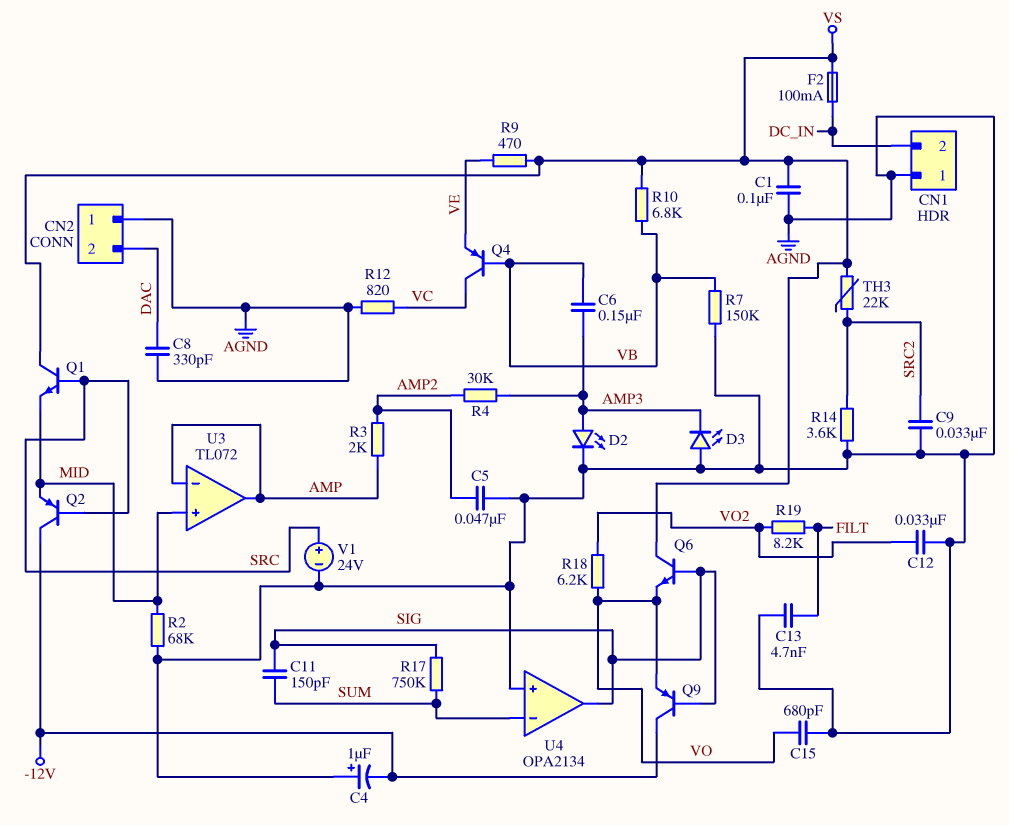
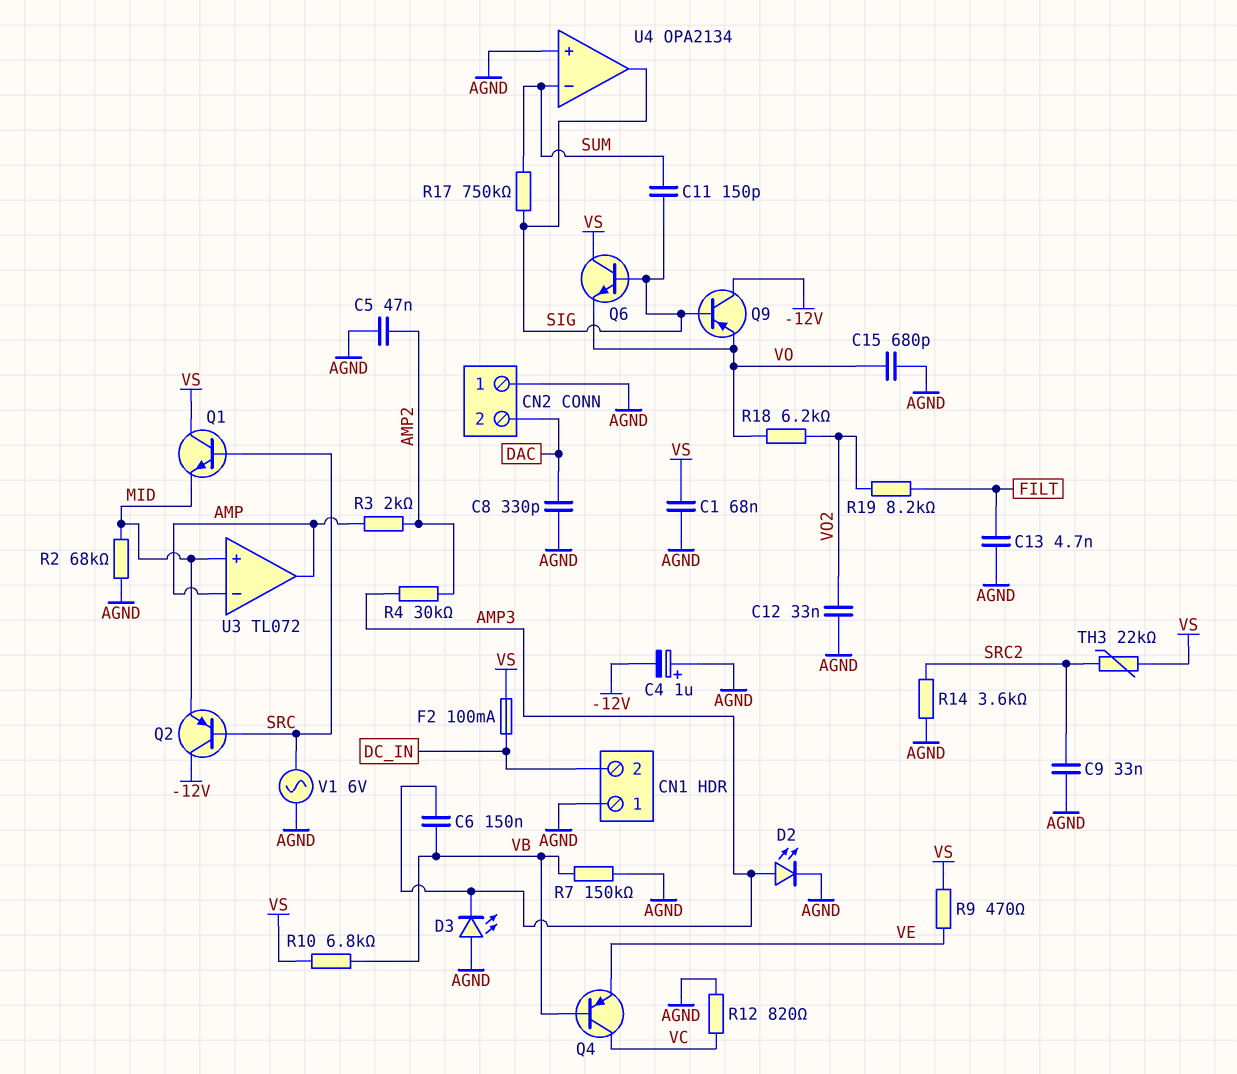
C1: 100nF (AGND, VS) -> 68nF (AGND, VS)
V1: 24V (plus SRC, minus AGND) -> AC 6V (AGND, SRC)

